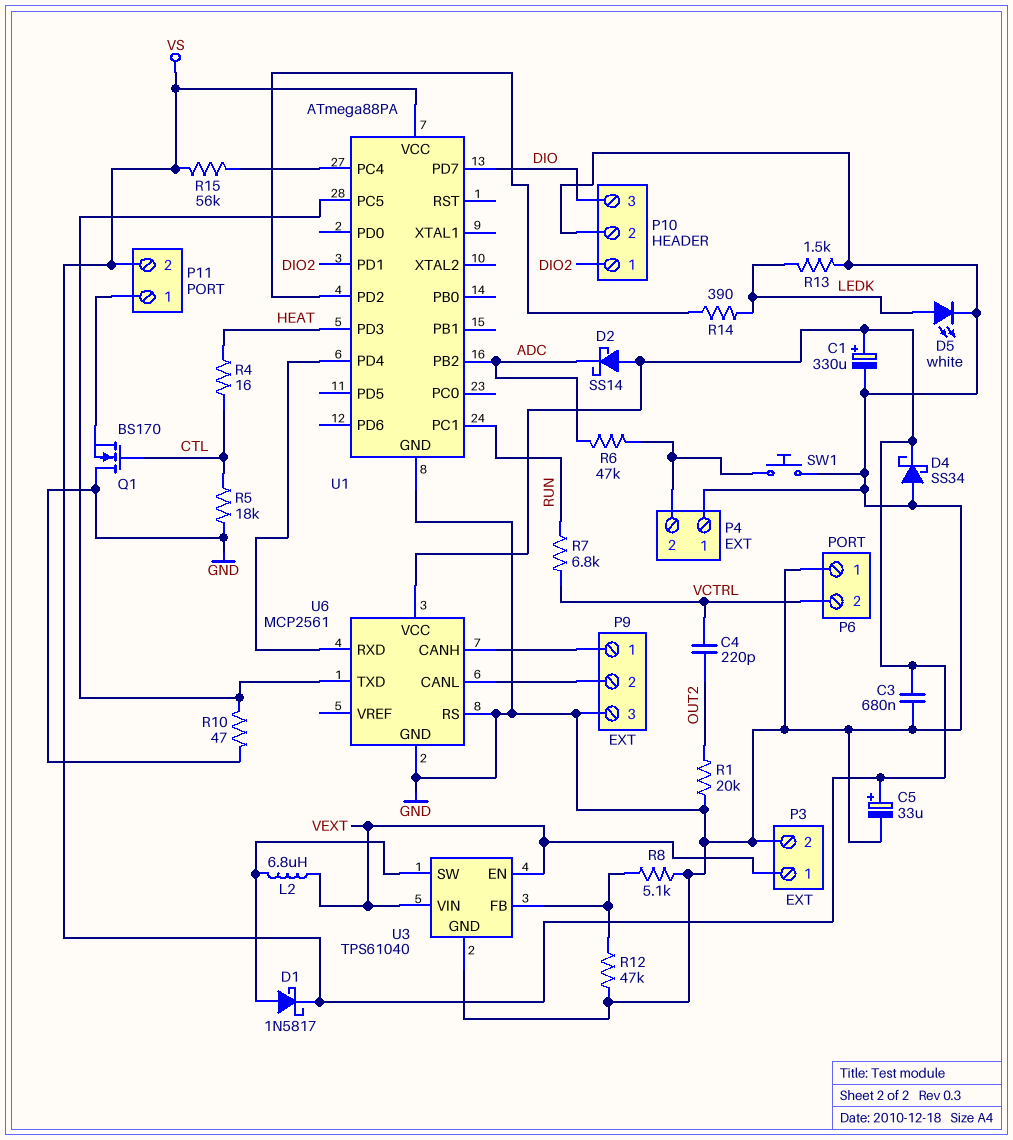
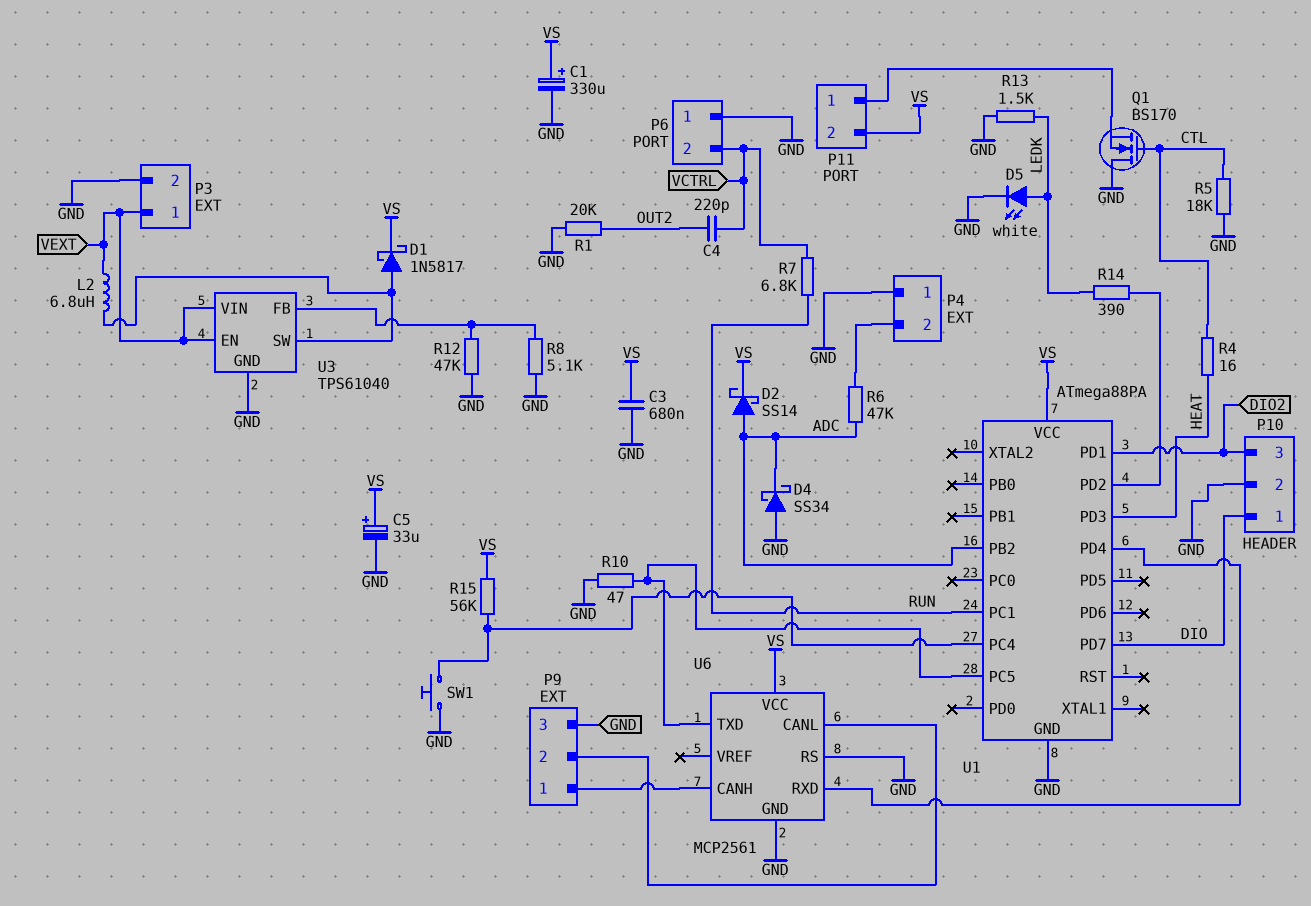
D2: schottky SS14 (A VS, K ADC) -> schottky SS14 (A ADC, K VS)
D4: schottky SS34 (A GND, K VS) -> schottky SS34 (A GND, K ADC)
P10 pin 1: DIO2 -> DIO
P10 pin 3: DIO -> DIO2
SW1: button (GND, P4/2) -> button (GND, U1/PC4)

